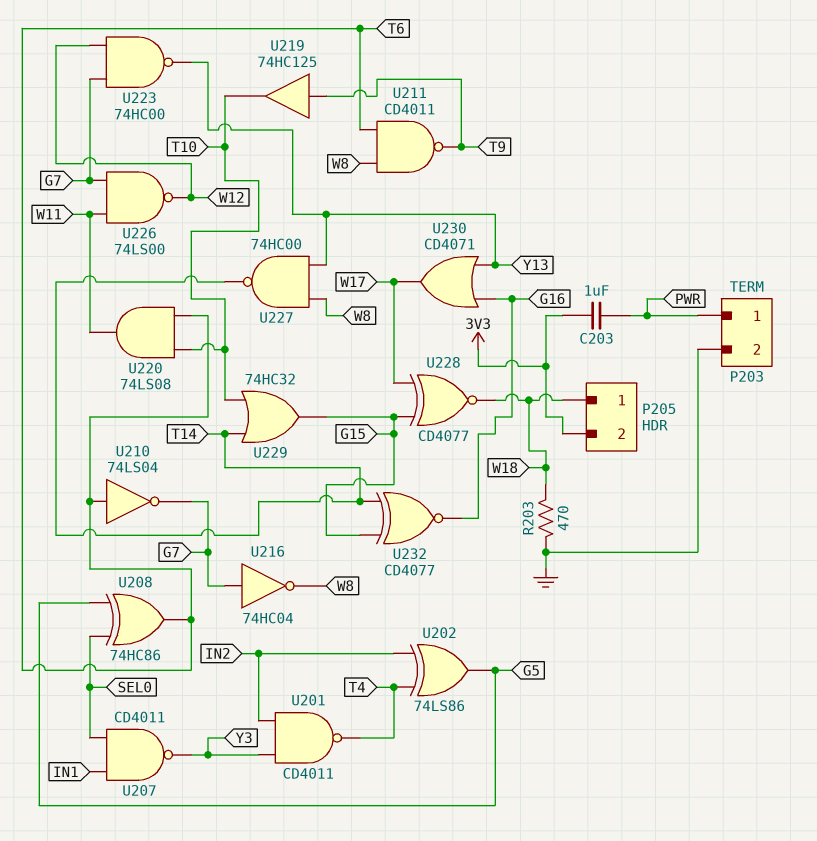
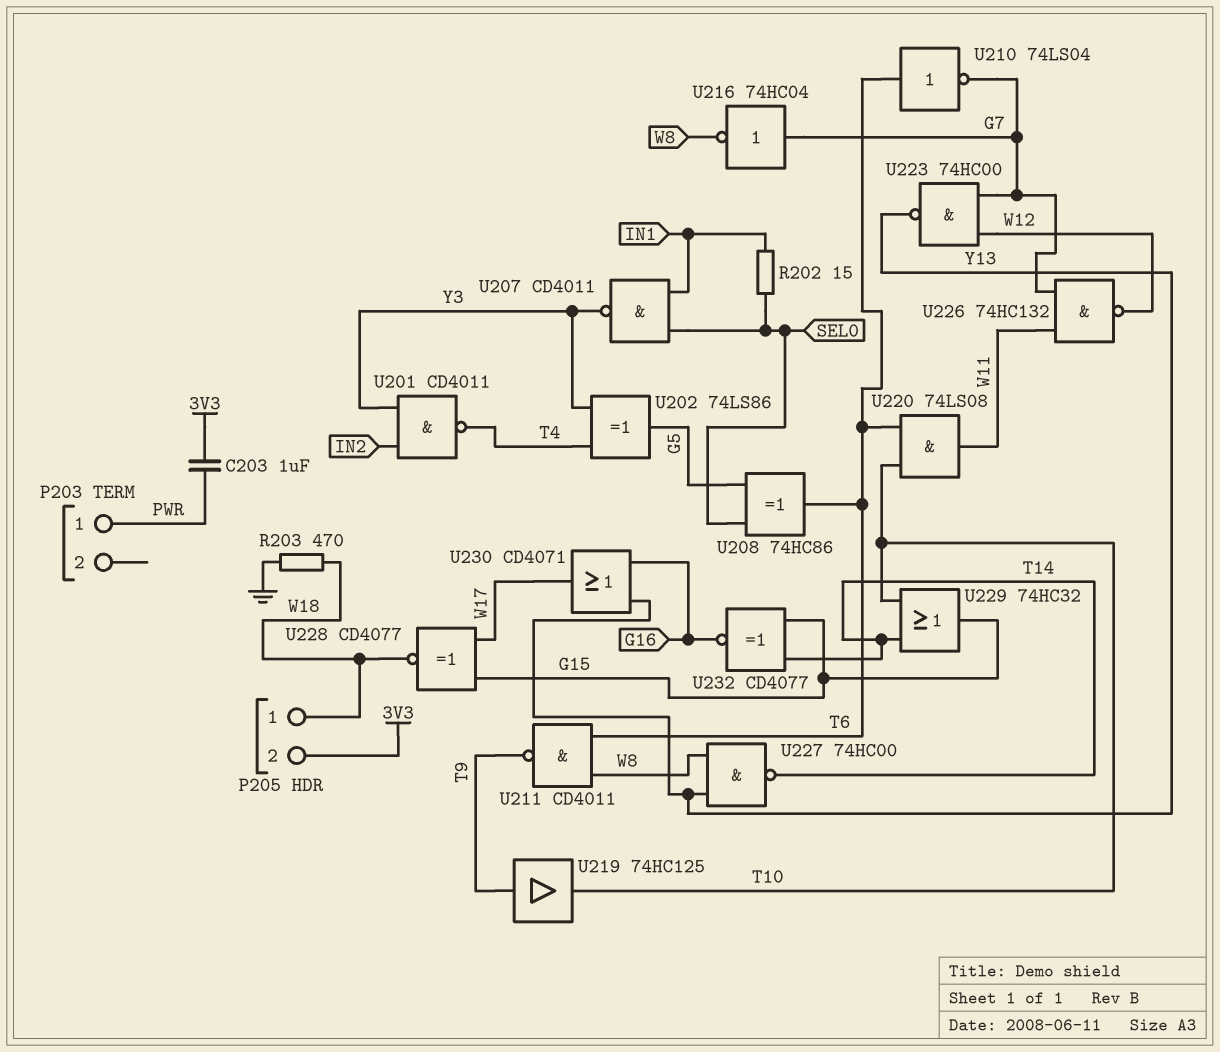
P203 pin 2: GND -> none
R202: none -> 15 (IN1, SEL0)
U202: XOR 74LS86 (in IN2, in T4, out G5) -> XOR 74LS86 (in T4, in Y3, out G5)
U226: NAND 74LS00 (in G7, in W11, out W12) -> NAND 74HC132 (in G7, in W11, out W12)

